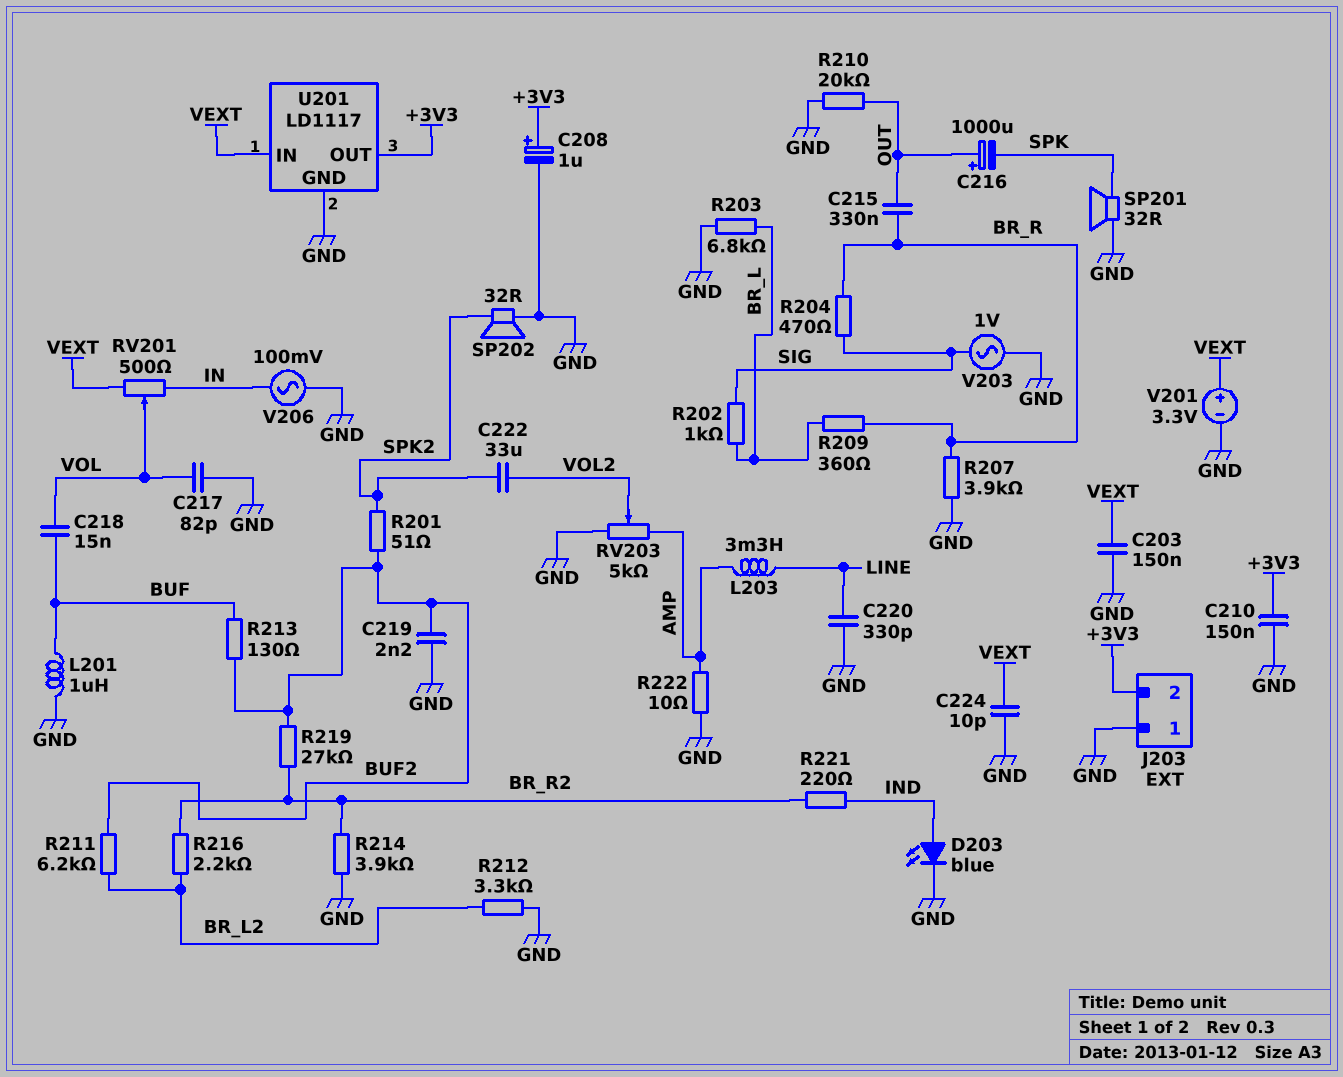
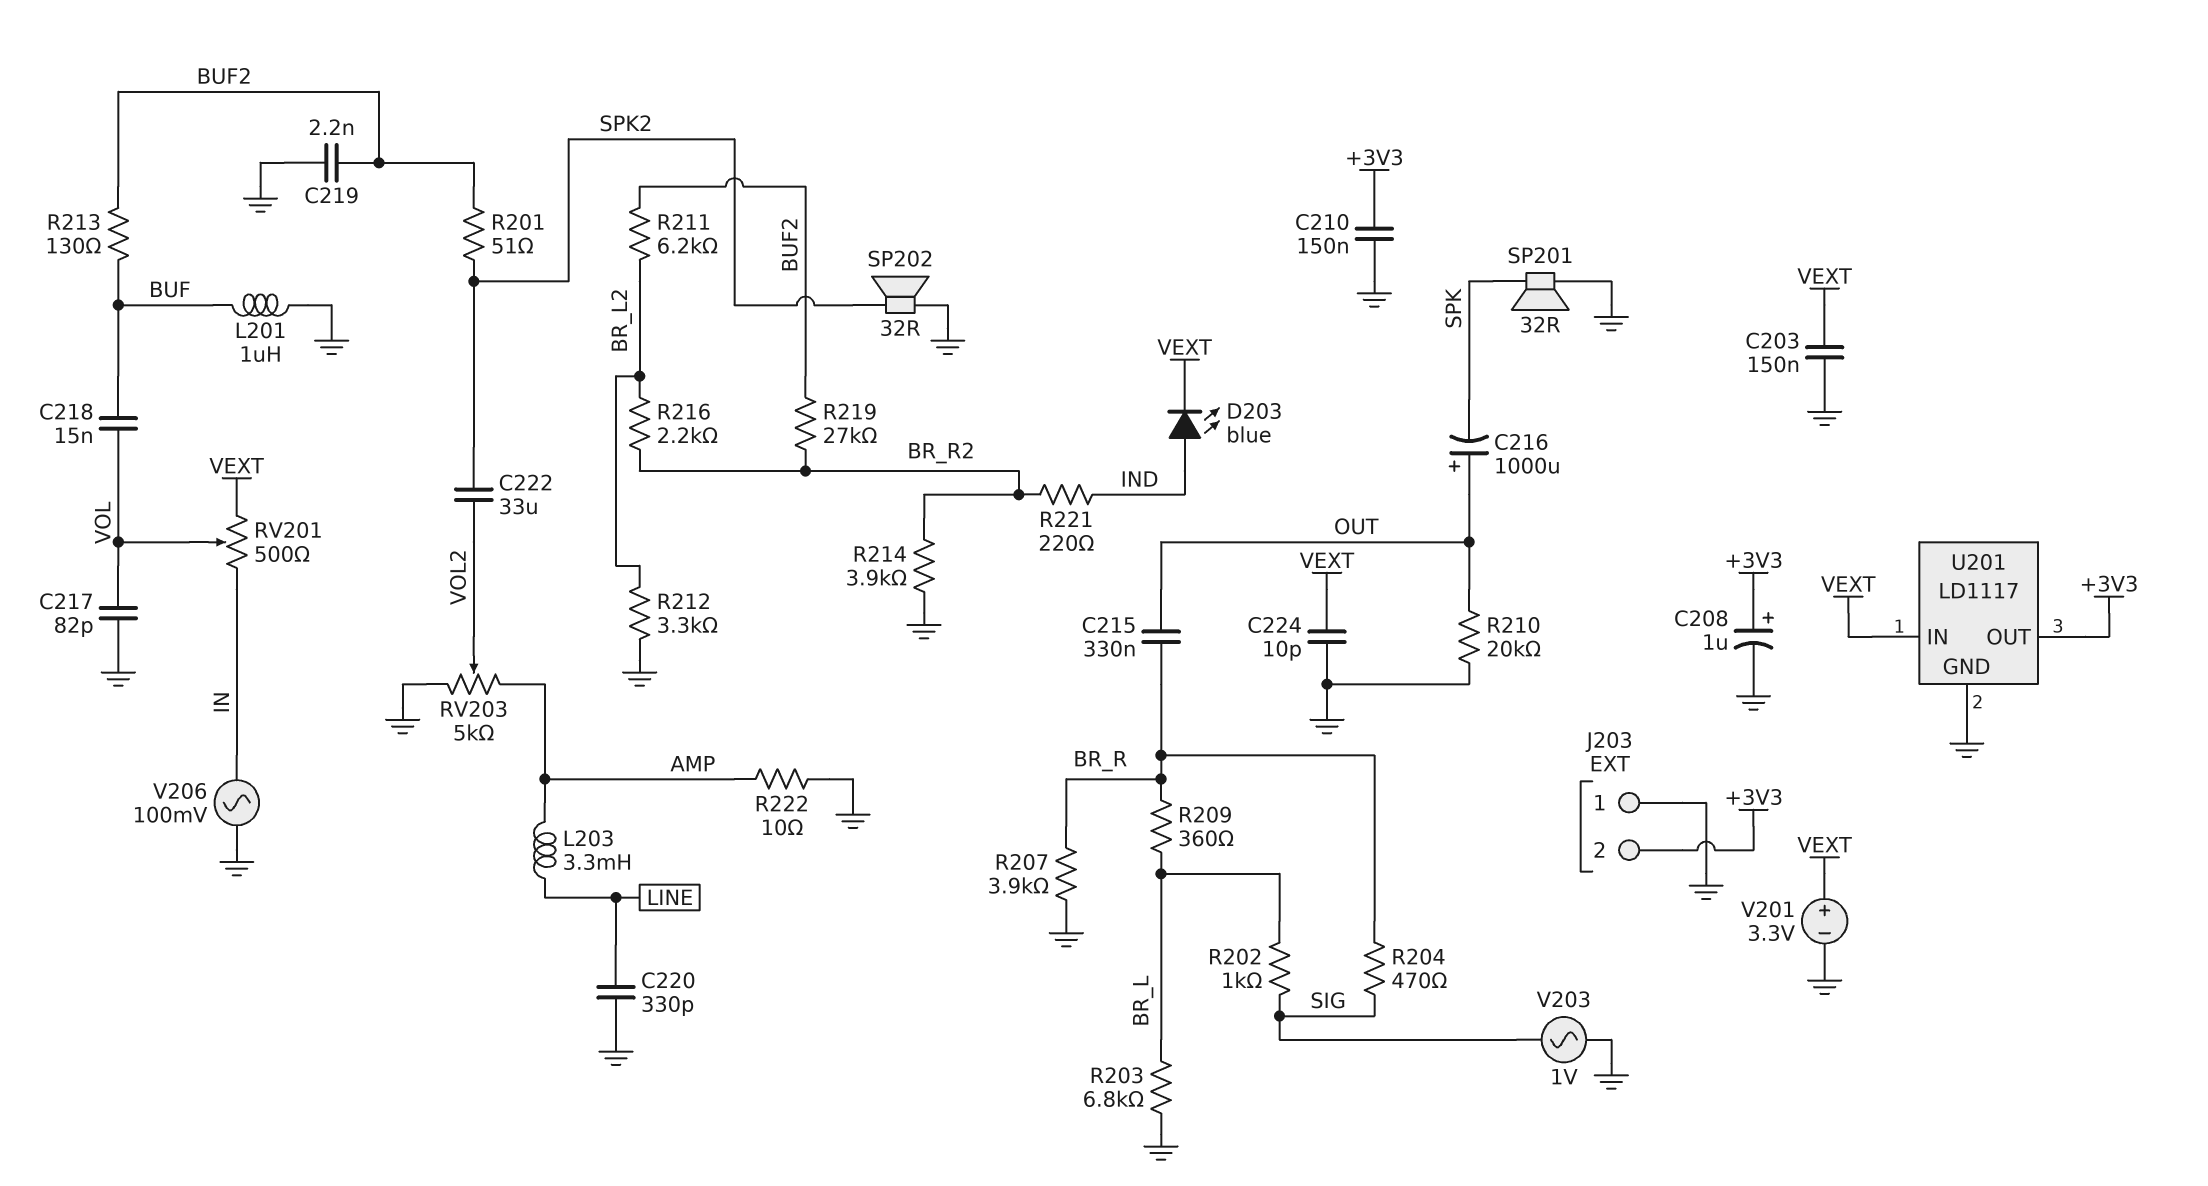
D203: LED blue (A IND, K GND) -> LED blue (A IND, K VEXT)

